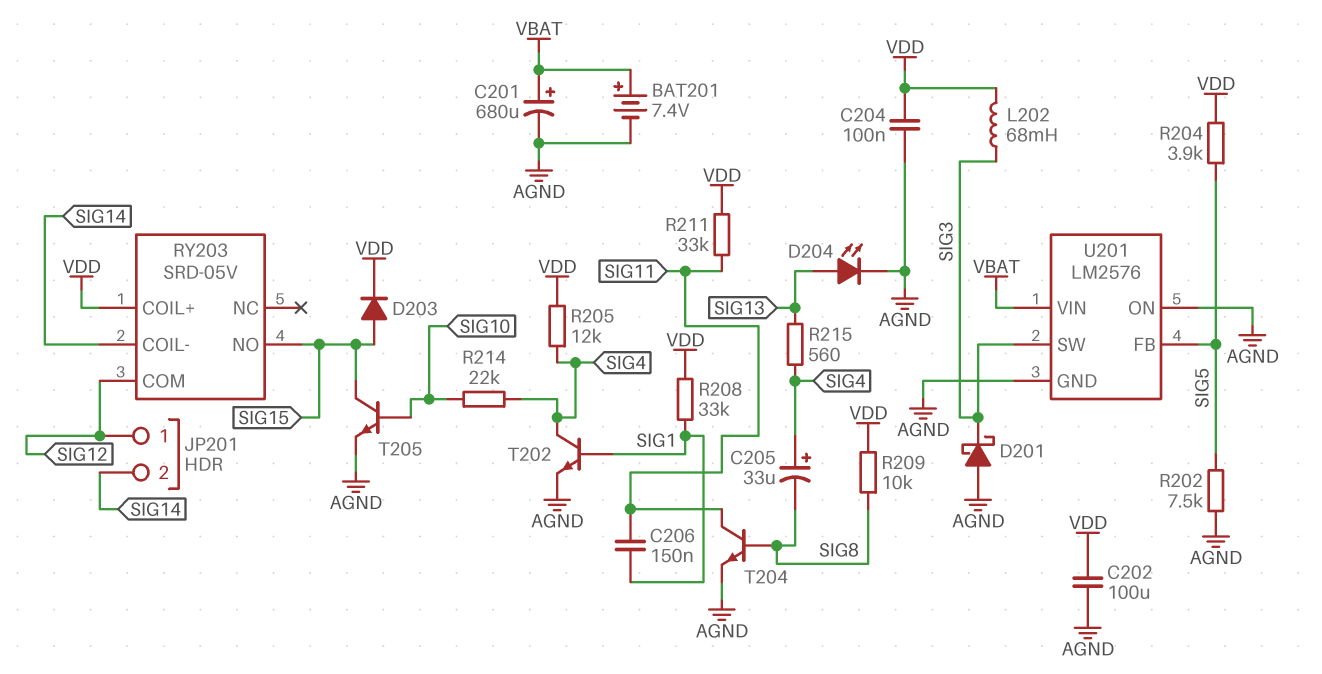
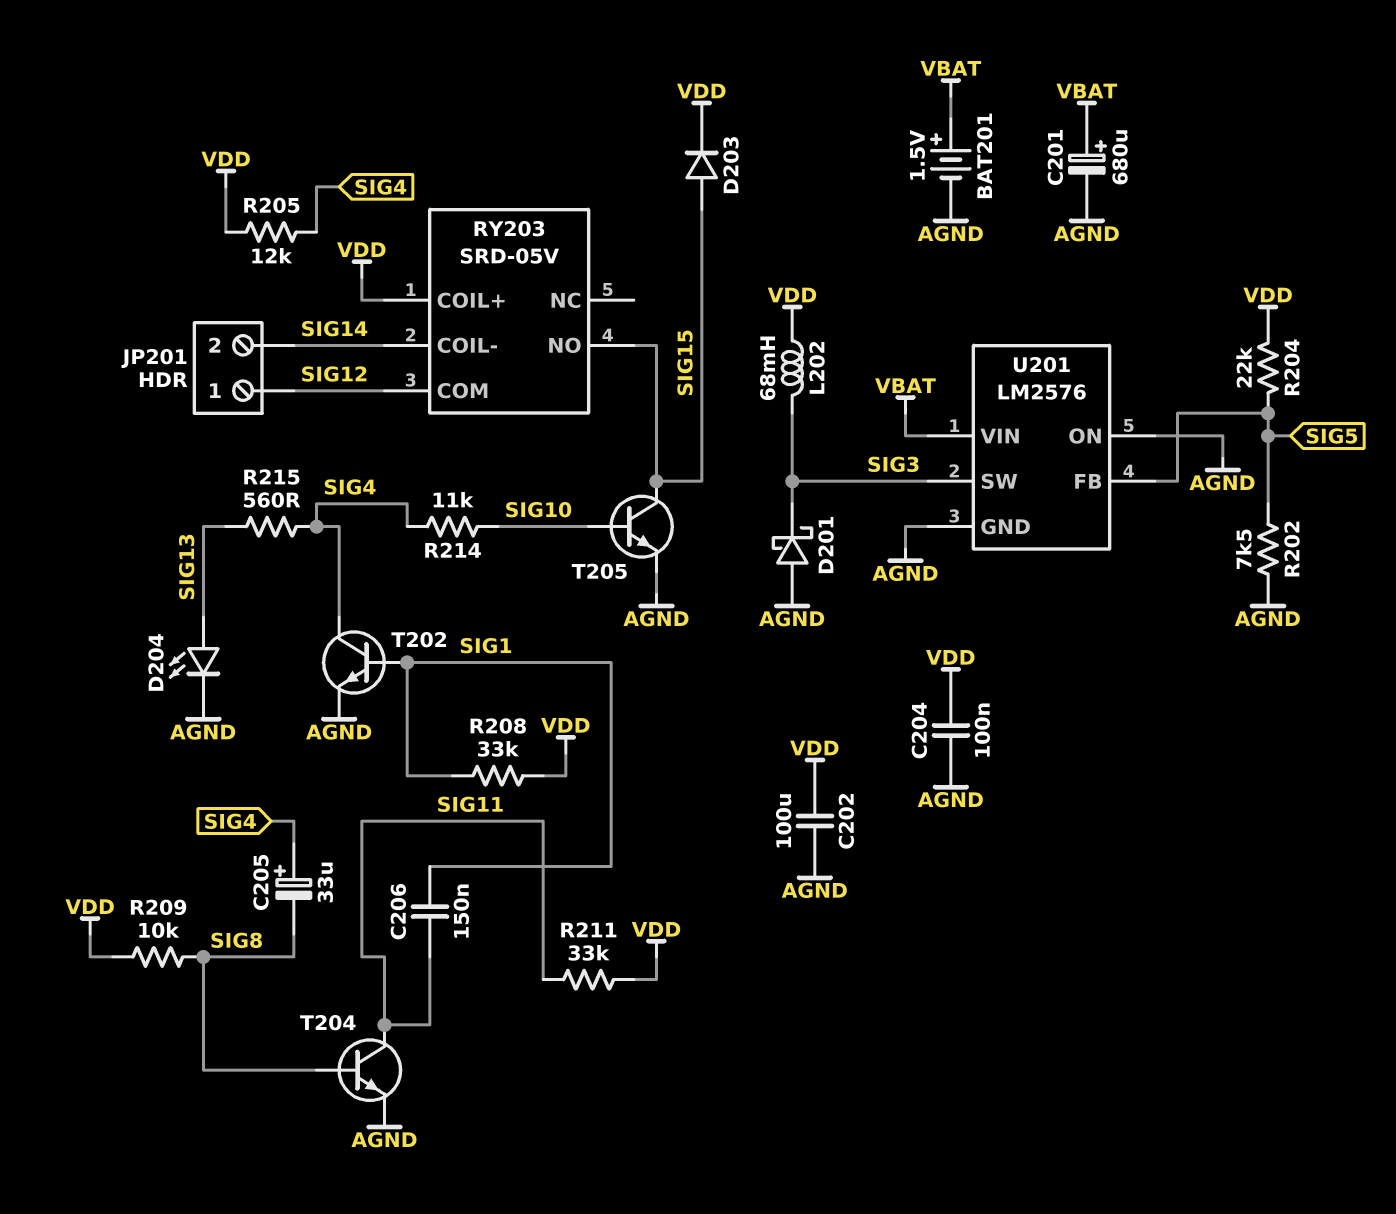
BAT201: 7.4V (plus VBAT, minus AGND) -> 1.5V (plus VBAT, minus AGND)
R204: 3.9k (SIG5, VDD) -> 22k (SIG5, VDD)
R214: 22k (SIG4, SIG10) -> 11k (SIG4, SIG10)

